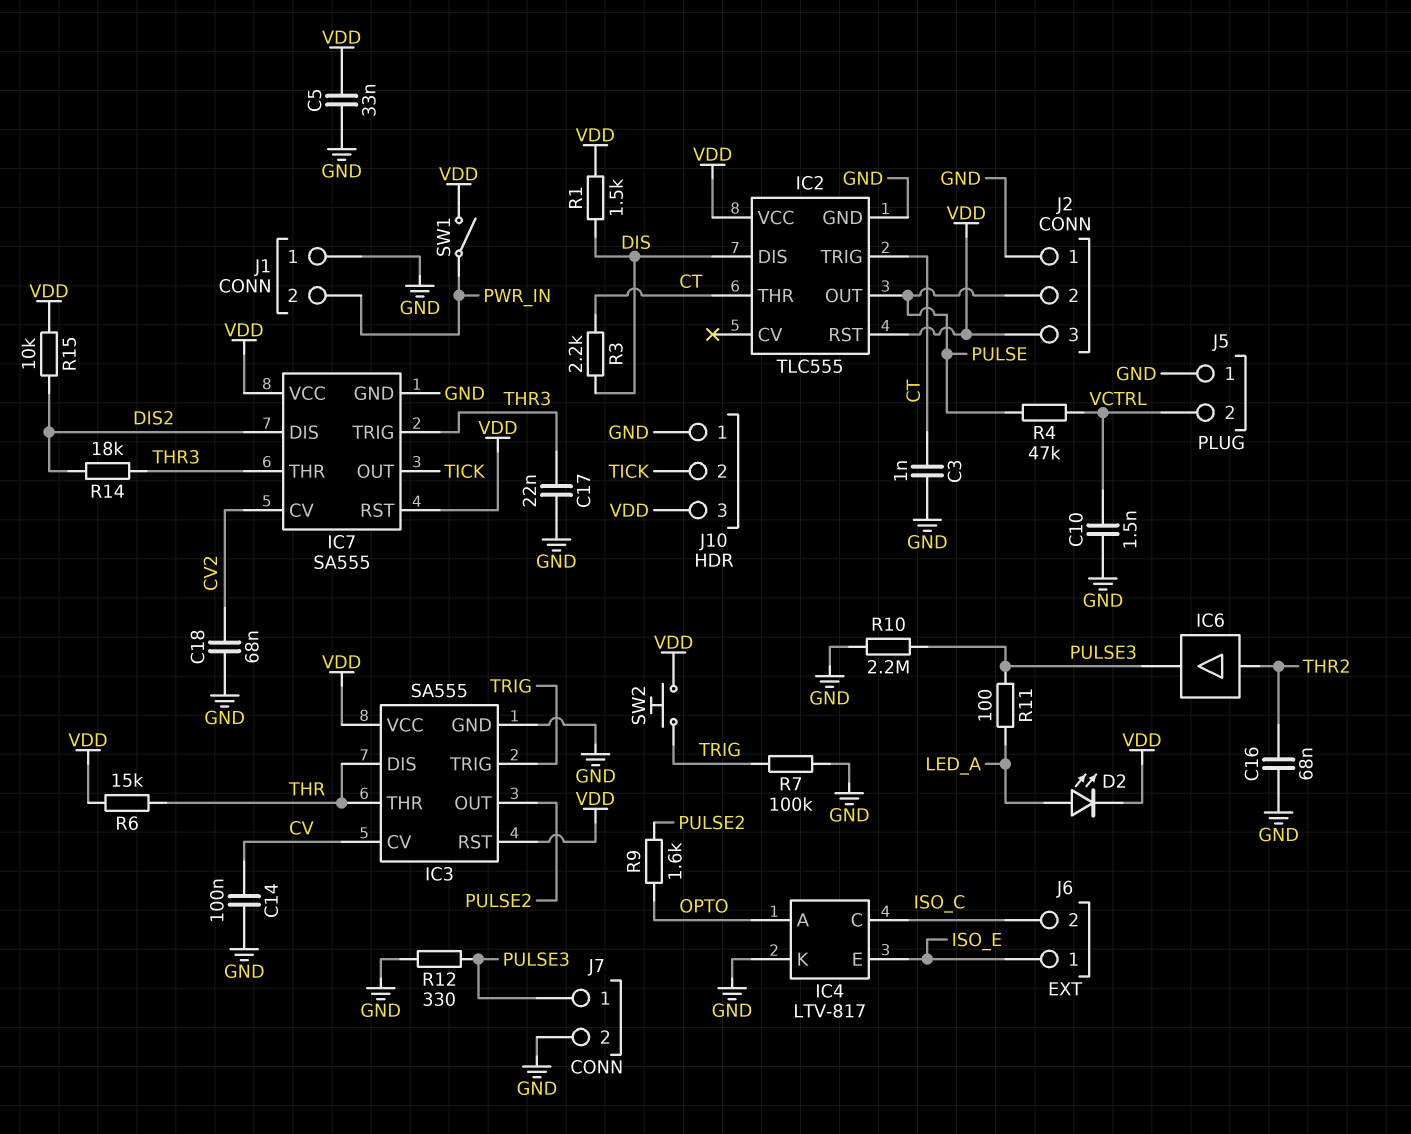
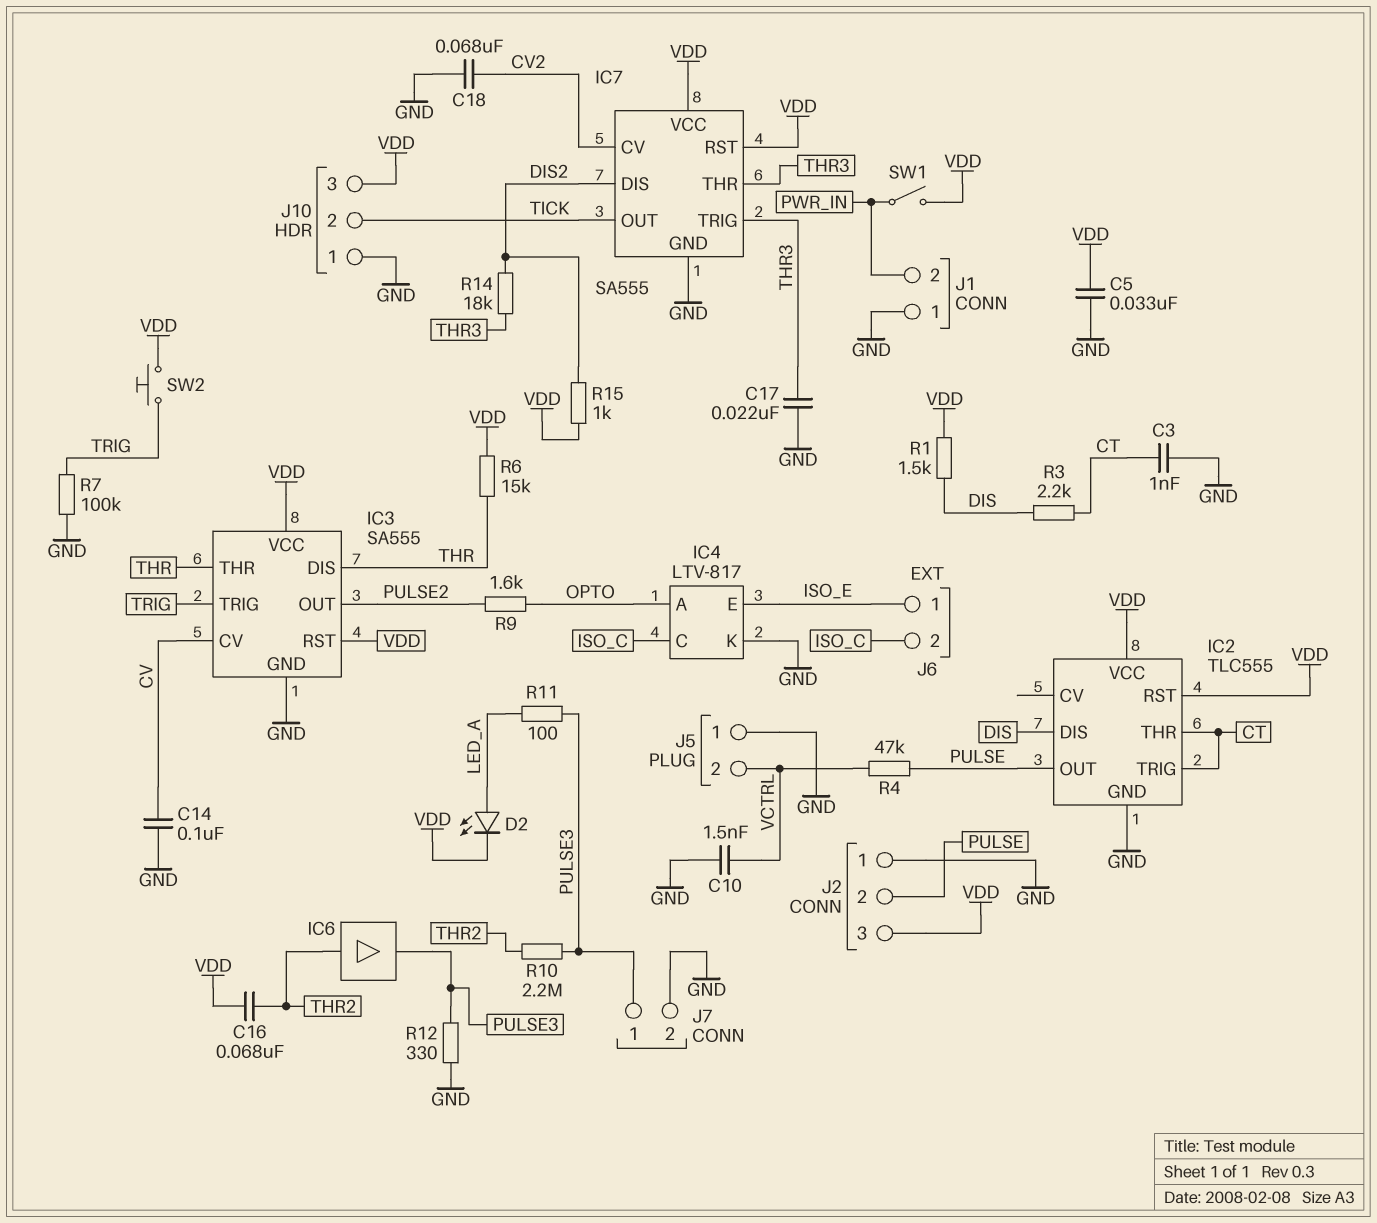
C16: 68nF (GND, THR2) -> 68nF (THR2, VDD)
R10: 2.2M (GND, PULSE3) -> 2.2M (PULSE3, THR2)
R15: 10k (DIS2, VDD) -> 1k (DIS2, VDD)

